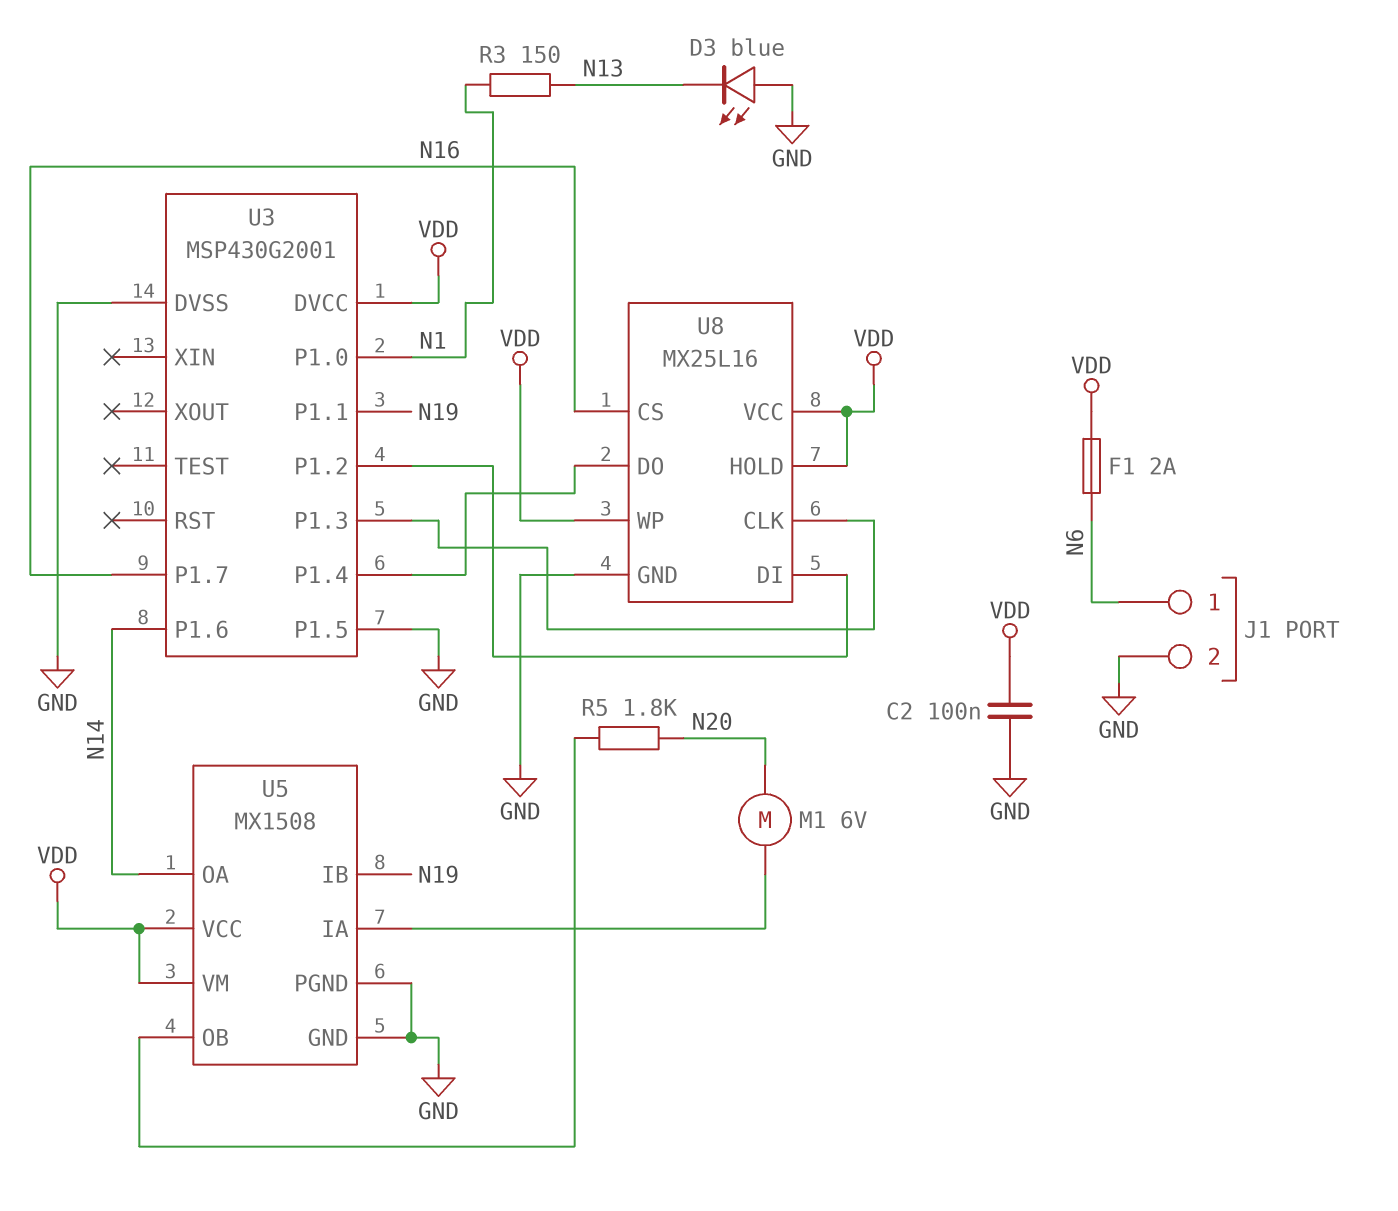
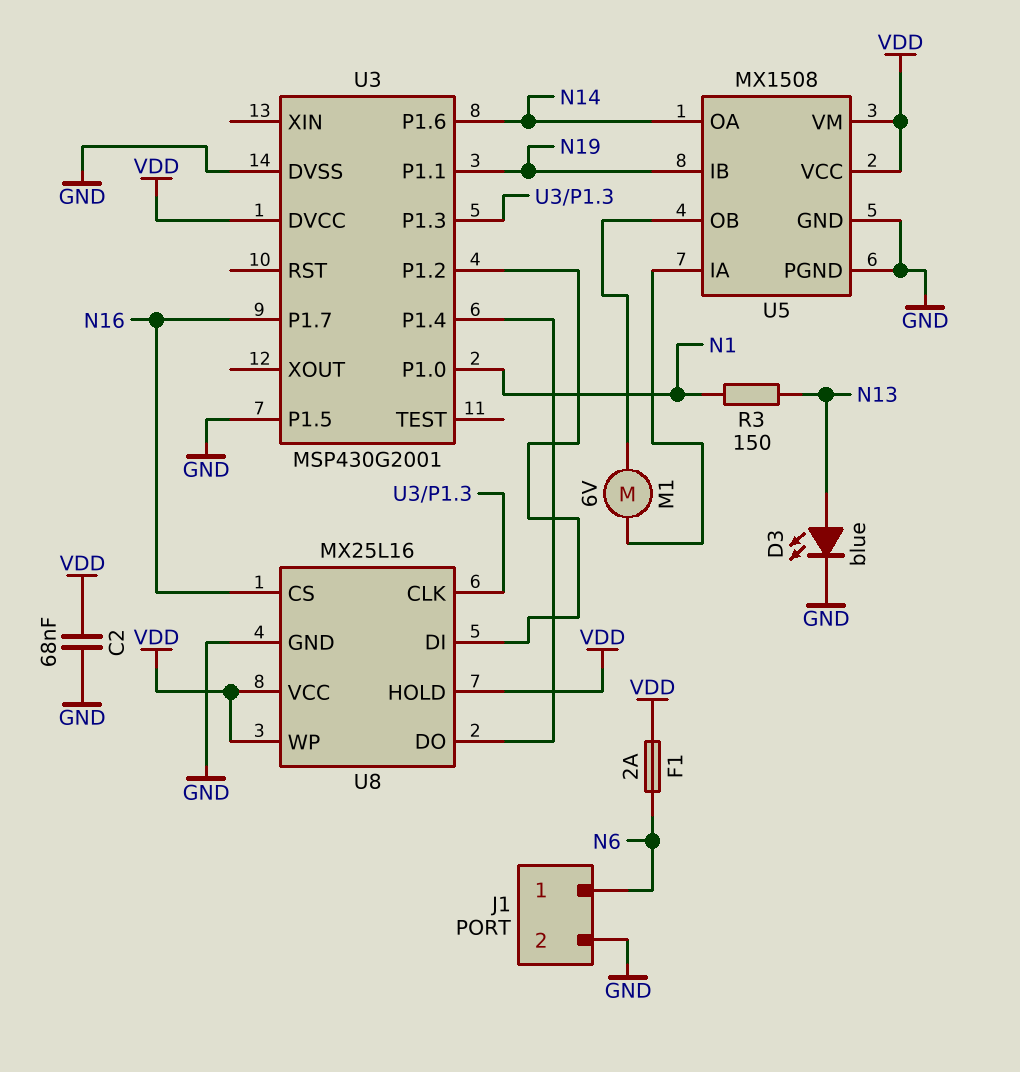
C2: 100nF (GND, VDD) -> 68nF (GND, VDD)
D3: LED blue (A GND, K N13) -> LED blue (A N13, K GND)
M1: motor 6V (N20, U5/IA) -> motor 6V (U5/IA, U5/OB)
R5: 1.8k (N20, U5/OB) -> none

